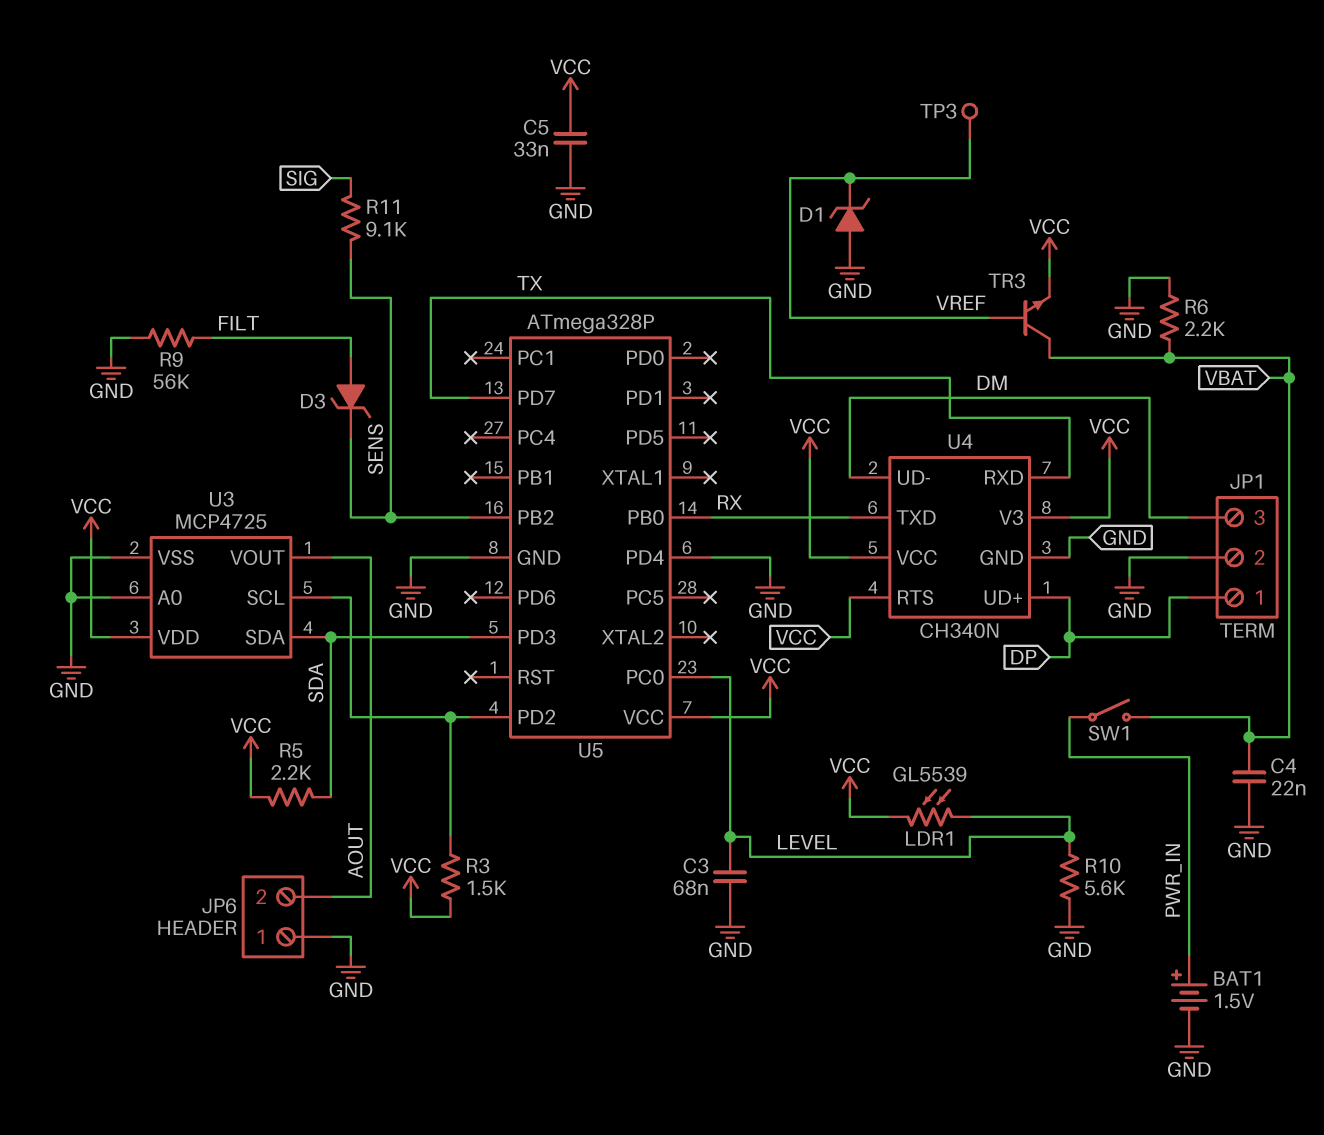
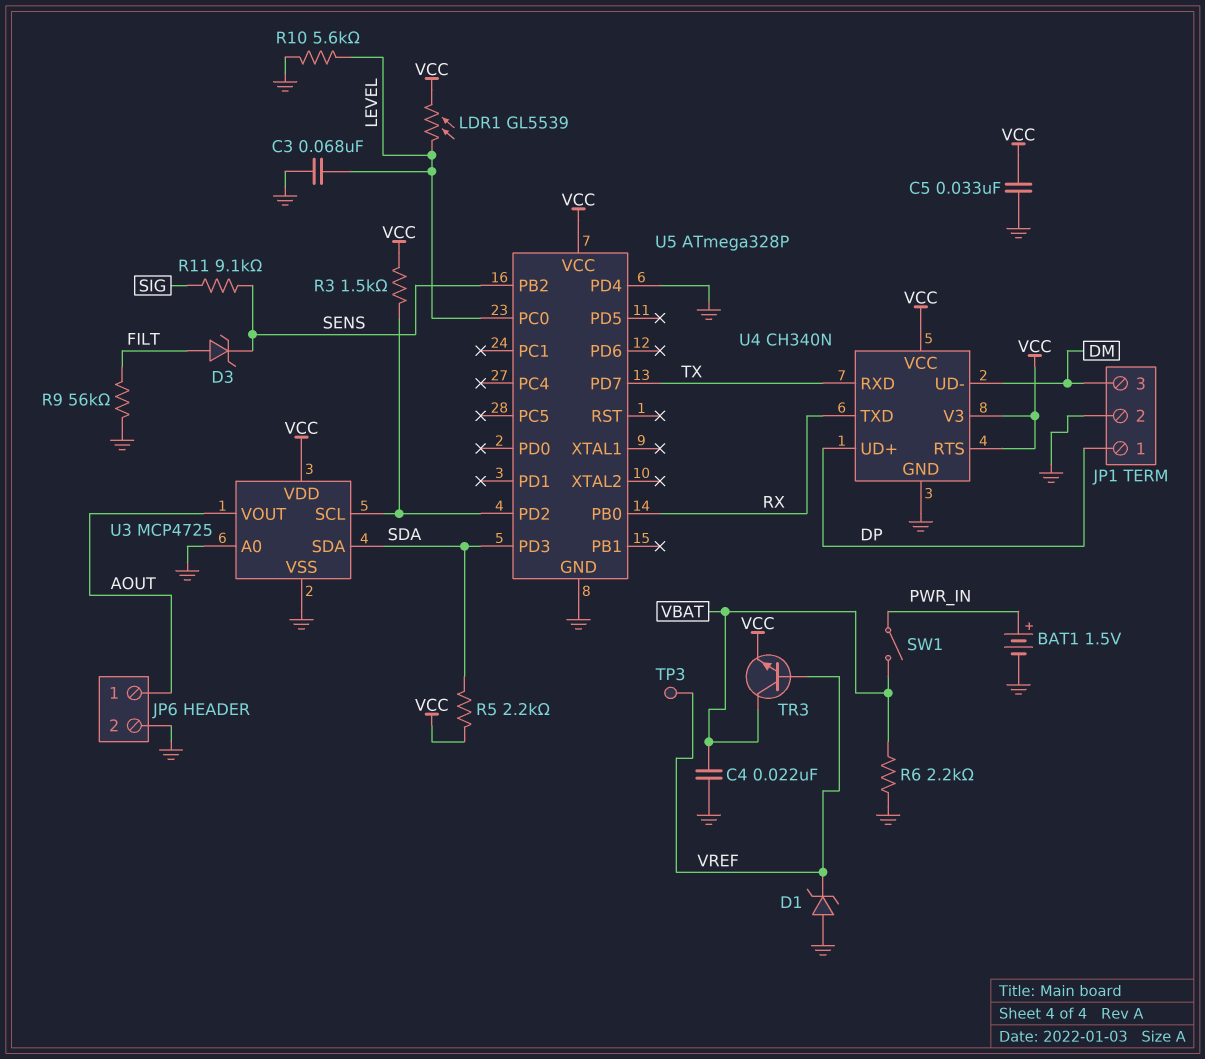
JP6 pin 1: GND -> AOUT
JP6 pin 2: AOUT -> GND

